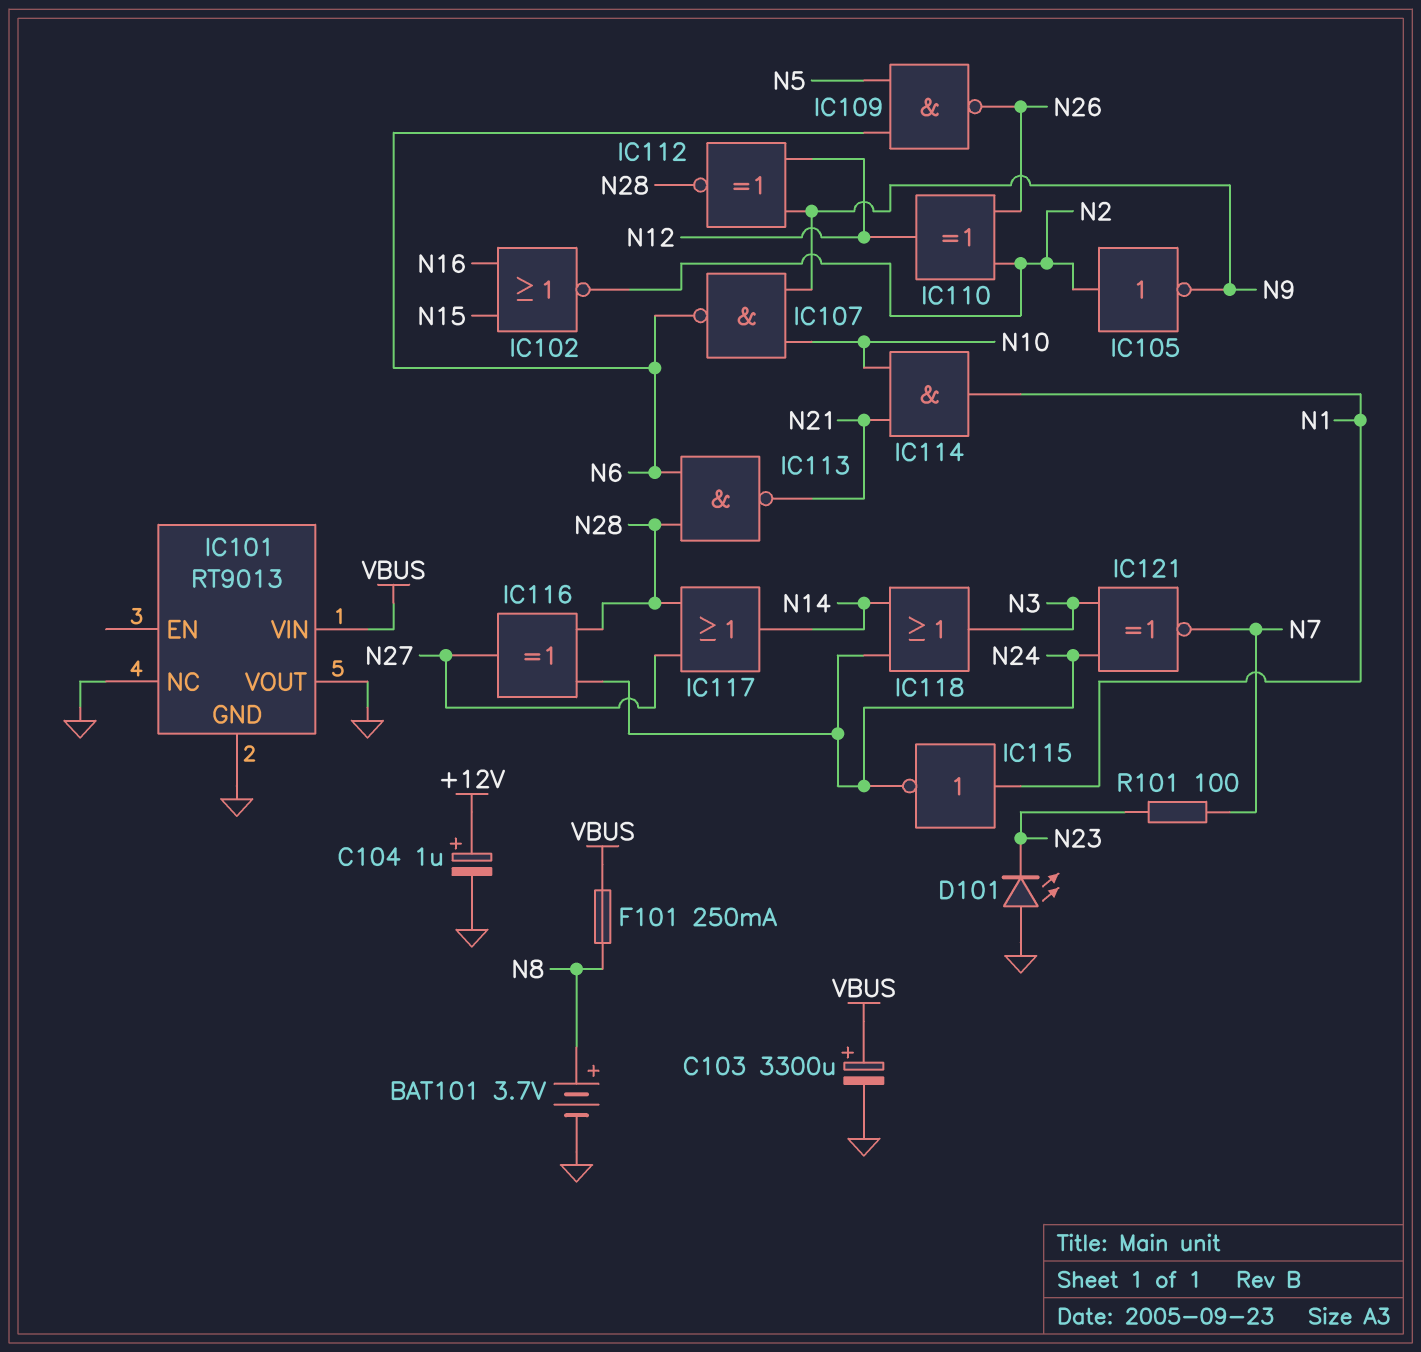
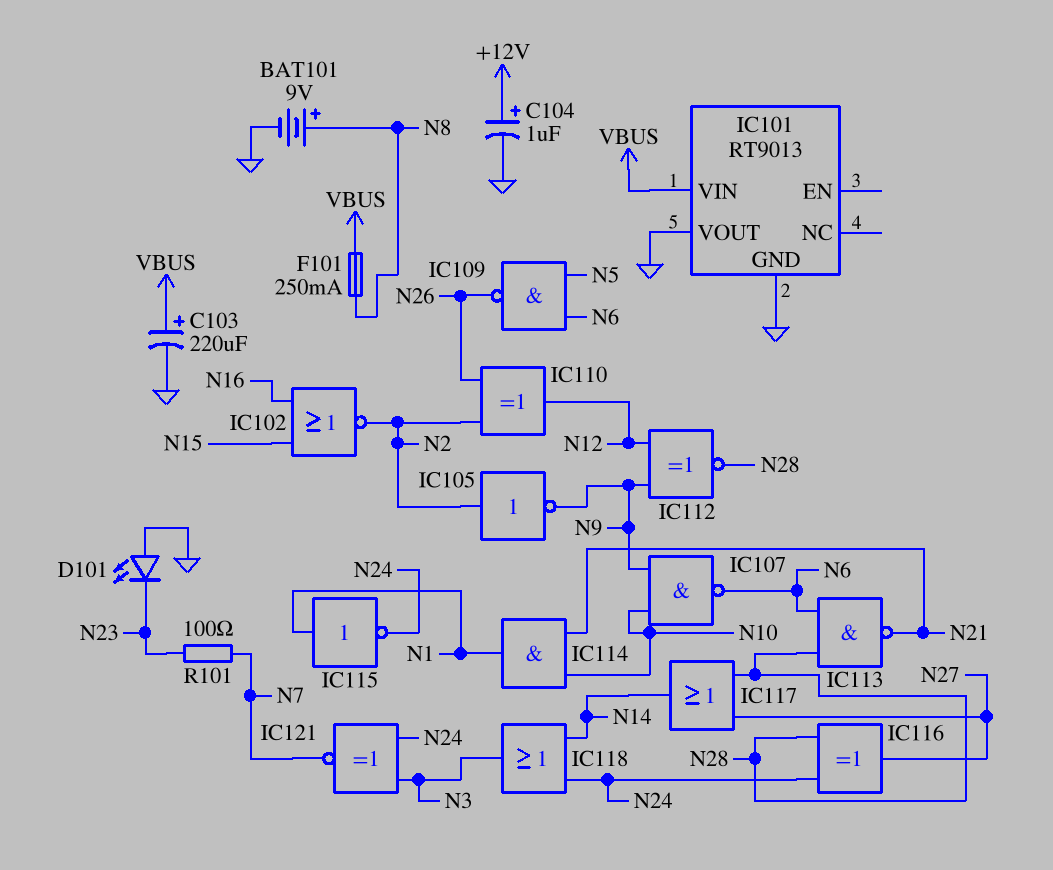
BAT101: 3.7V (plus N8, minus GND) -> 9V (plus N8, minus GND)
C103: 3300uF (plus VBUS, minus GND) -> 220uF (plus VBUS, minus GND)
IC101 pin NC: GND -> none

